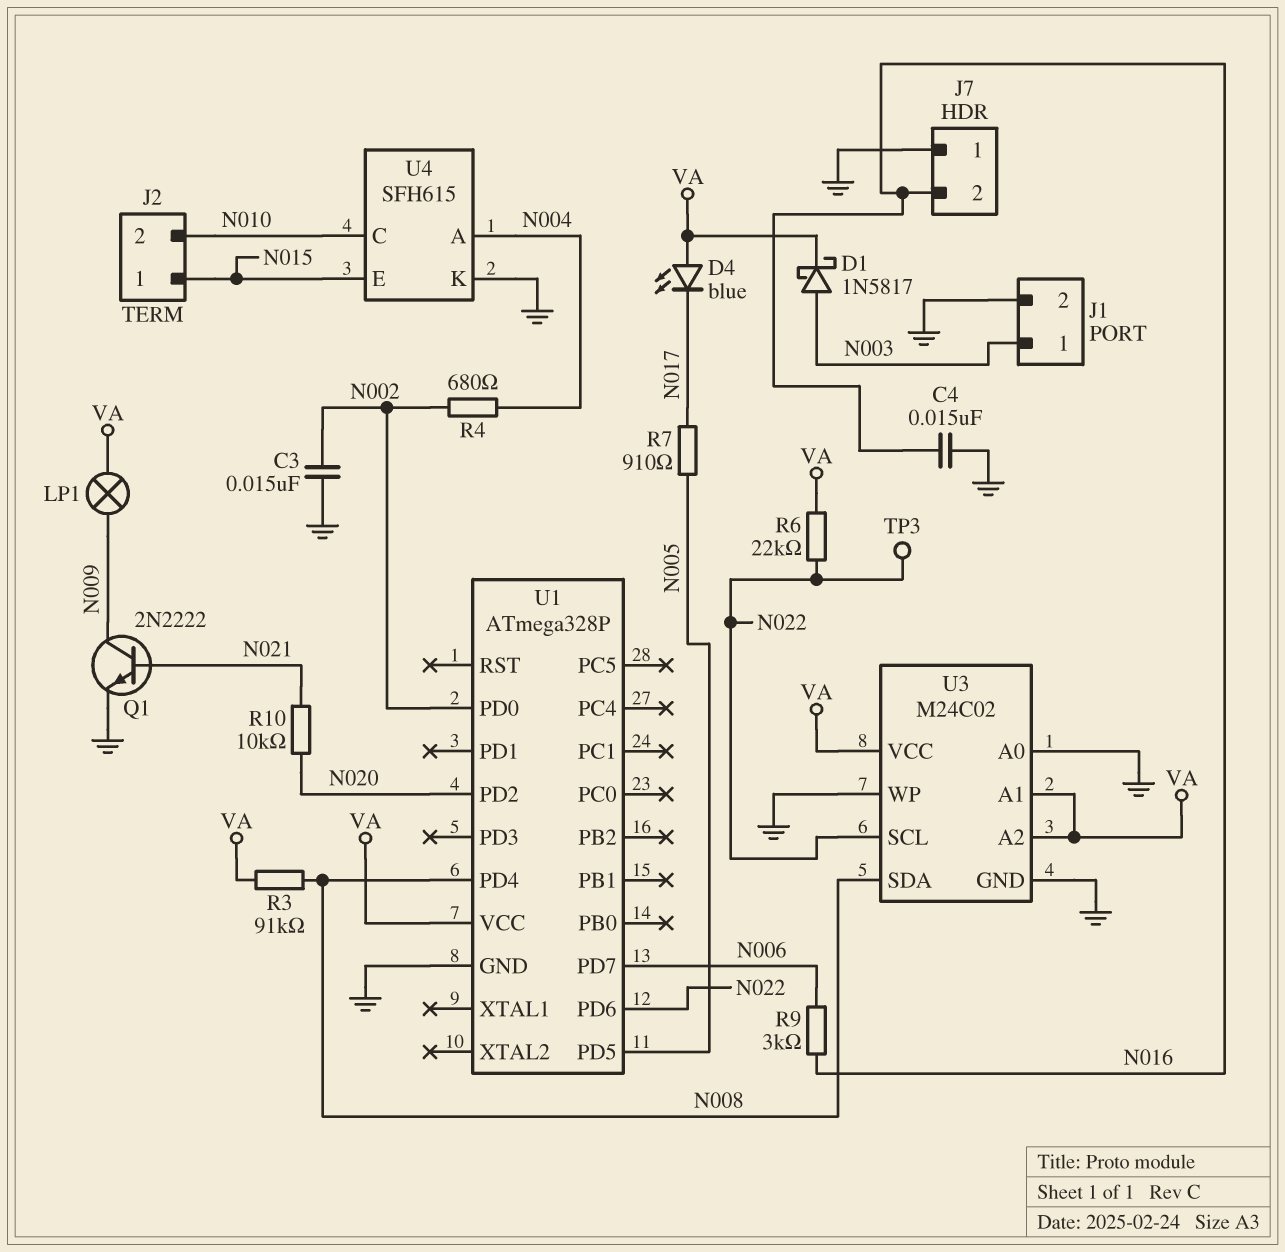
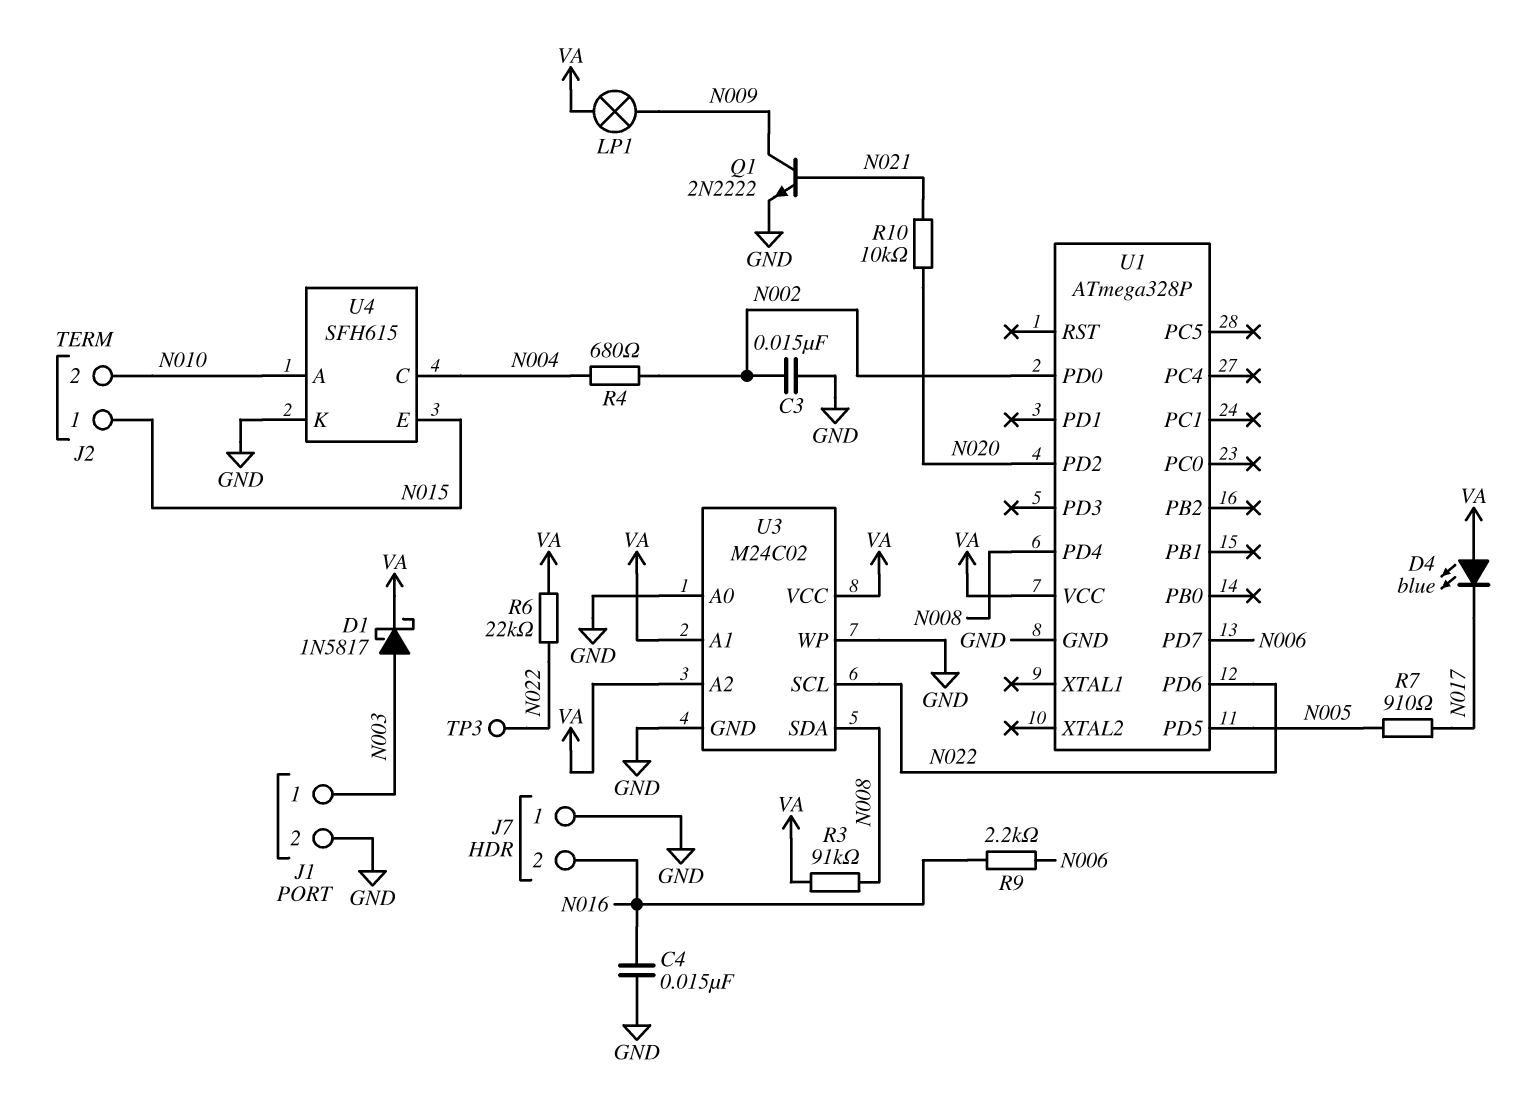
R9: 3k (N006, N016) -> 2.2k (N006, N016)
U4 pin A: N004 -> N010
U4 pin C: N010 -> N004

